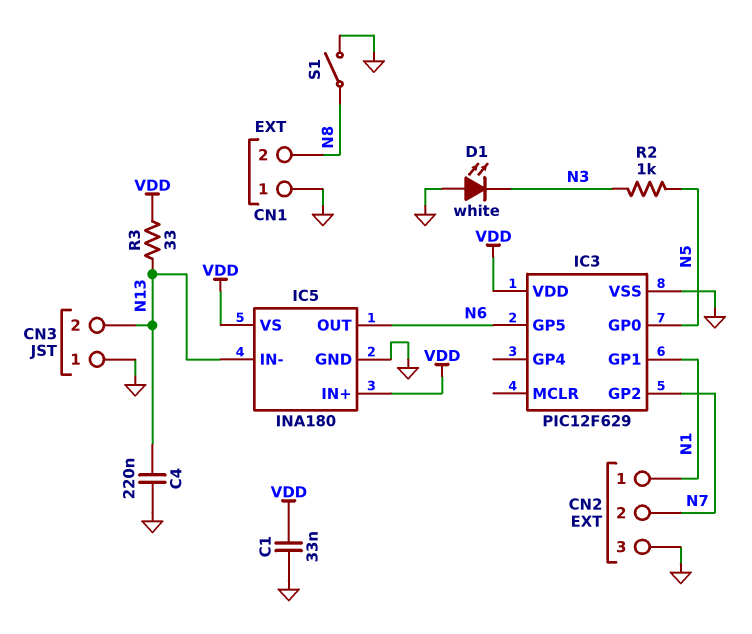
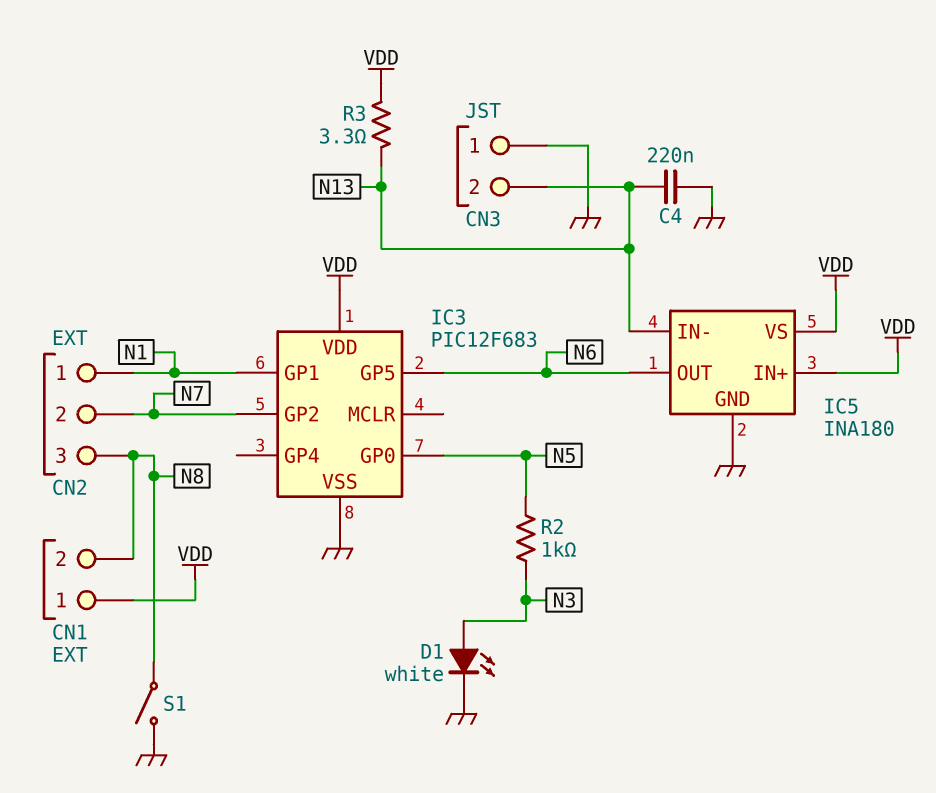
C1: 33nF (GND, VDD) -> none
CN1 pin 1: GND -> VDD
CN2 pin 3: GND -> N8
D1: LED white (A GND, K N3) -> LED white (A N3, K GND)
IC3: PIC12F629 -> PIC12F683
R3: 33 (N13, VDD) -> 3.3 (N13, VDD)

